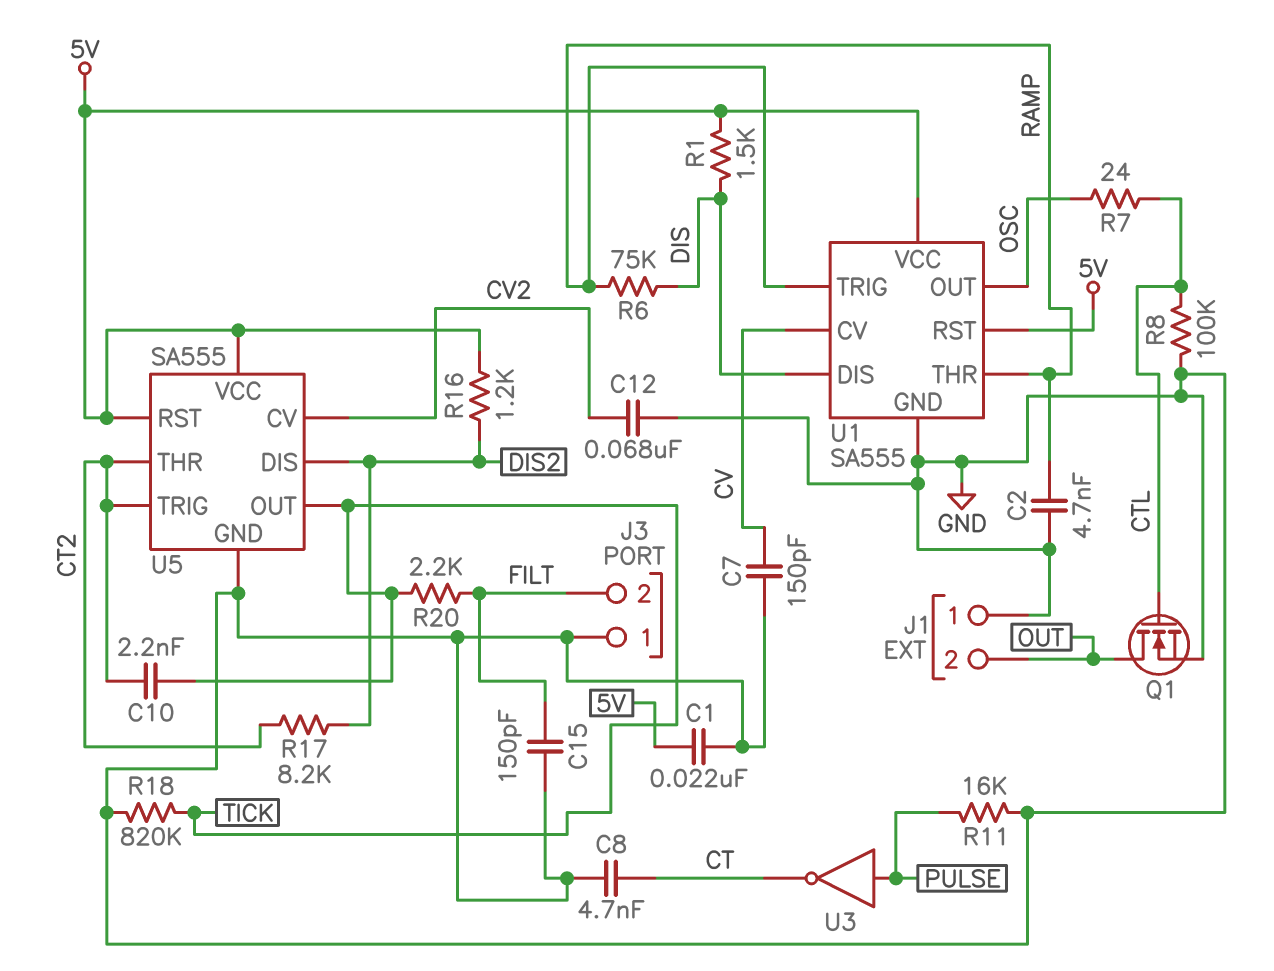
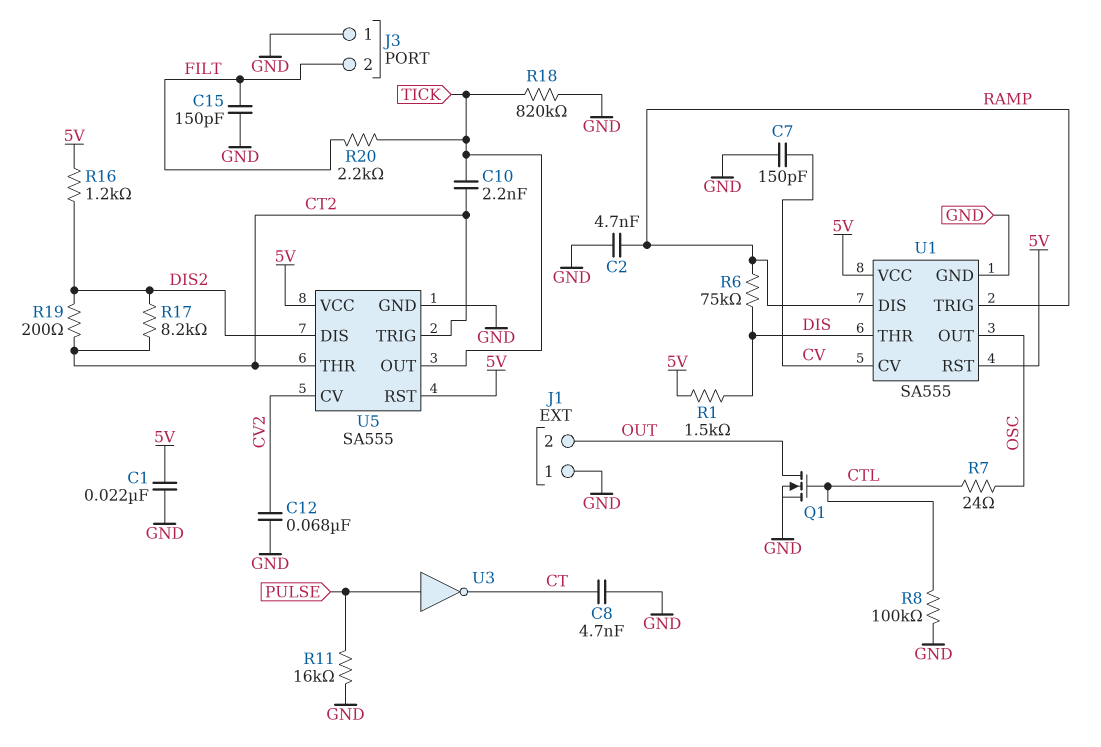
R19: none -> 200 (CT2, DIS2)
U1 pin DIS: DIS -> RAMP
U1 pin THR: RAMP -> DIS

